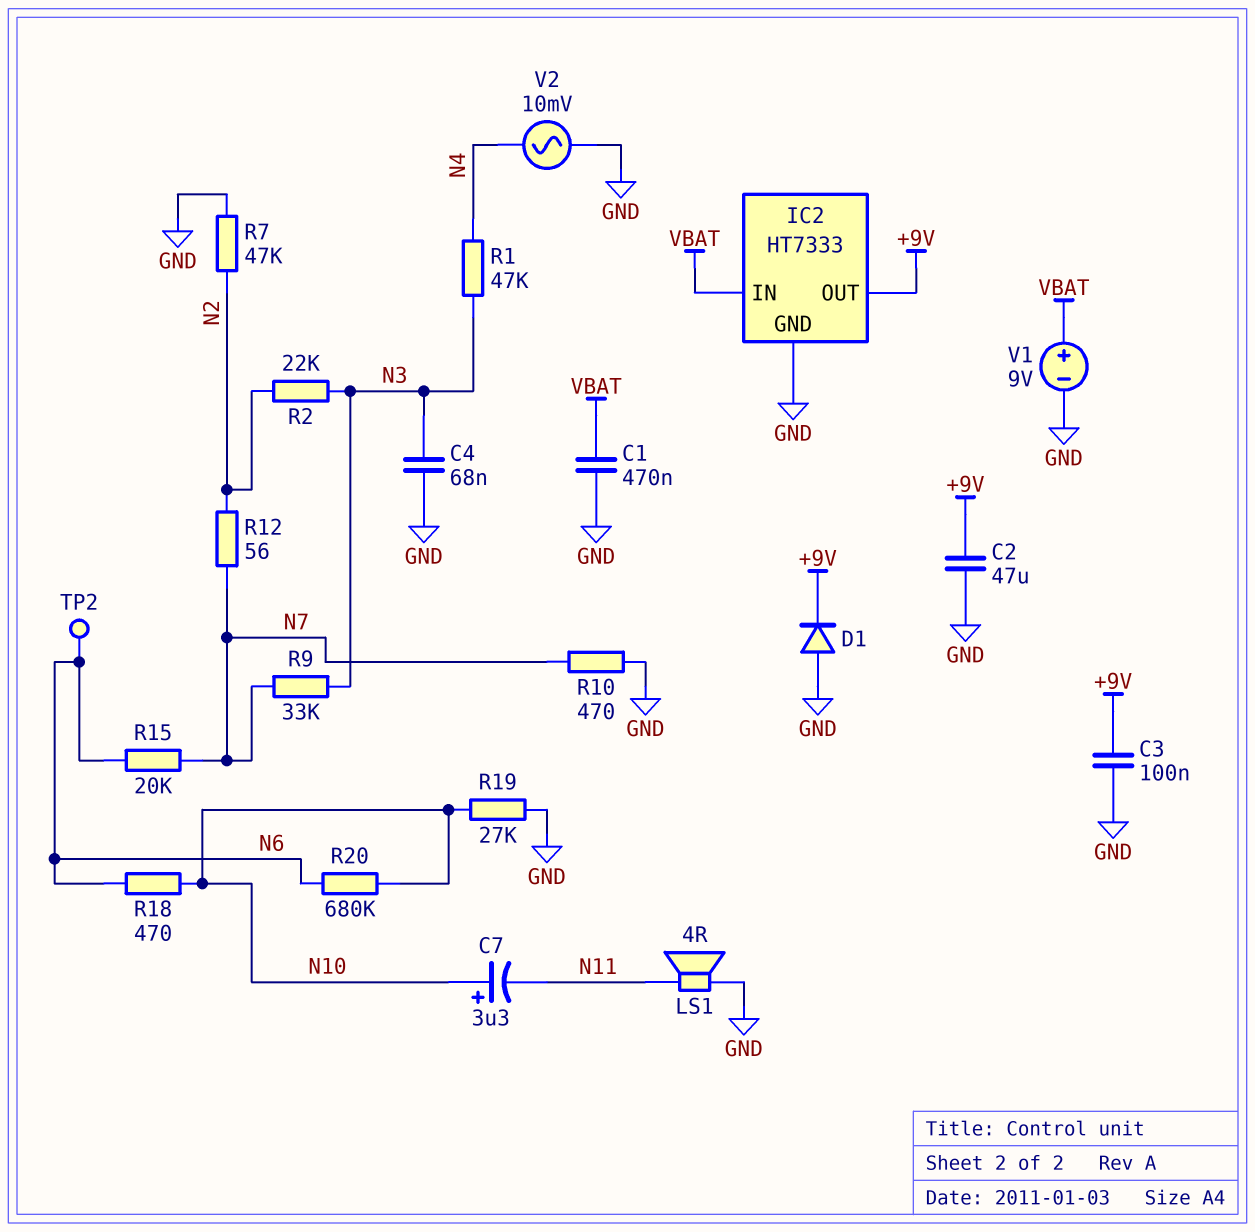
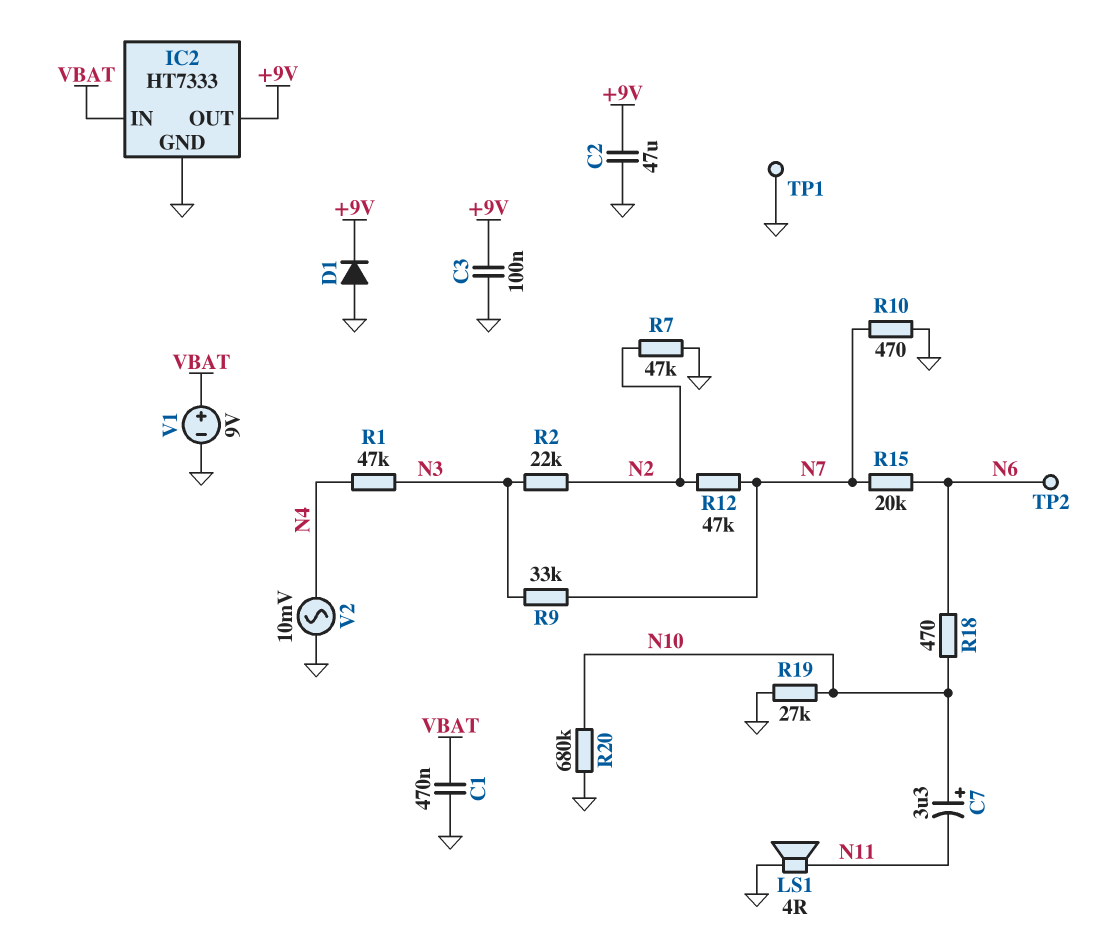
C4: 68nF (GND, N3) -> none
R12: 56 (N2, N7) -> 47k (N2, N7)
R20: 680k (N6, N10) -> 680k (GND, N10)
TP1: none -> test point (GND)

